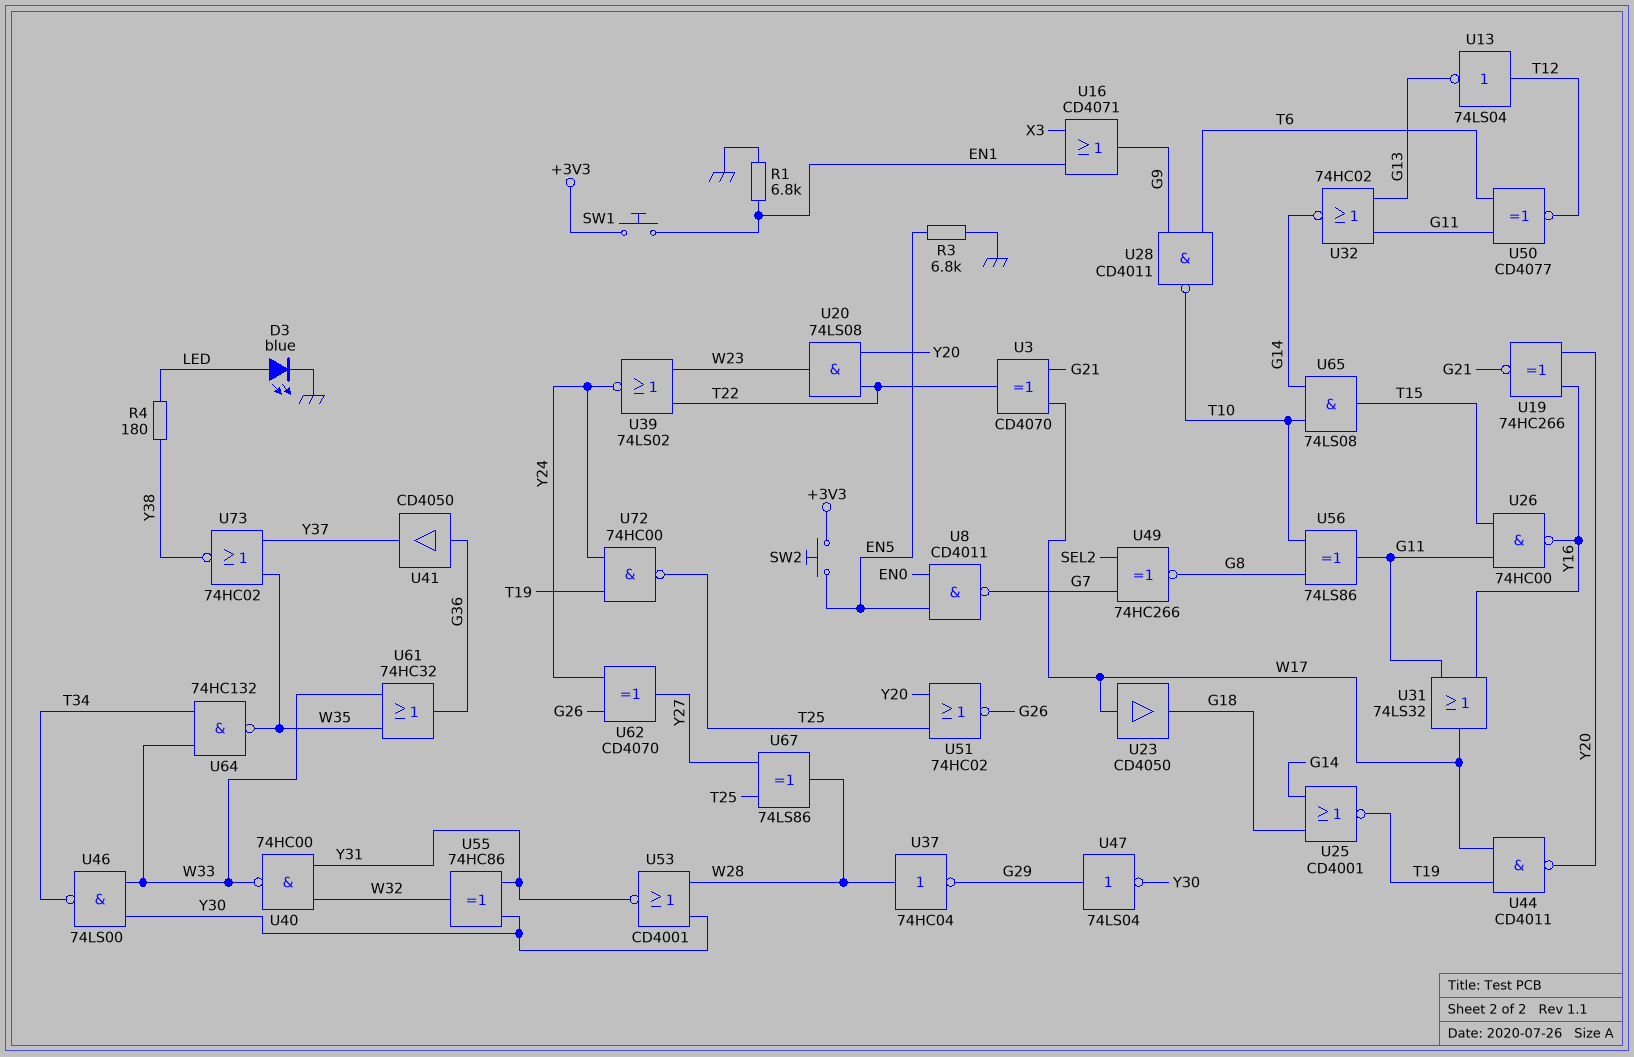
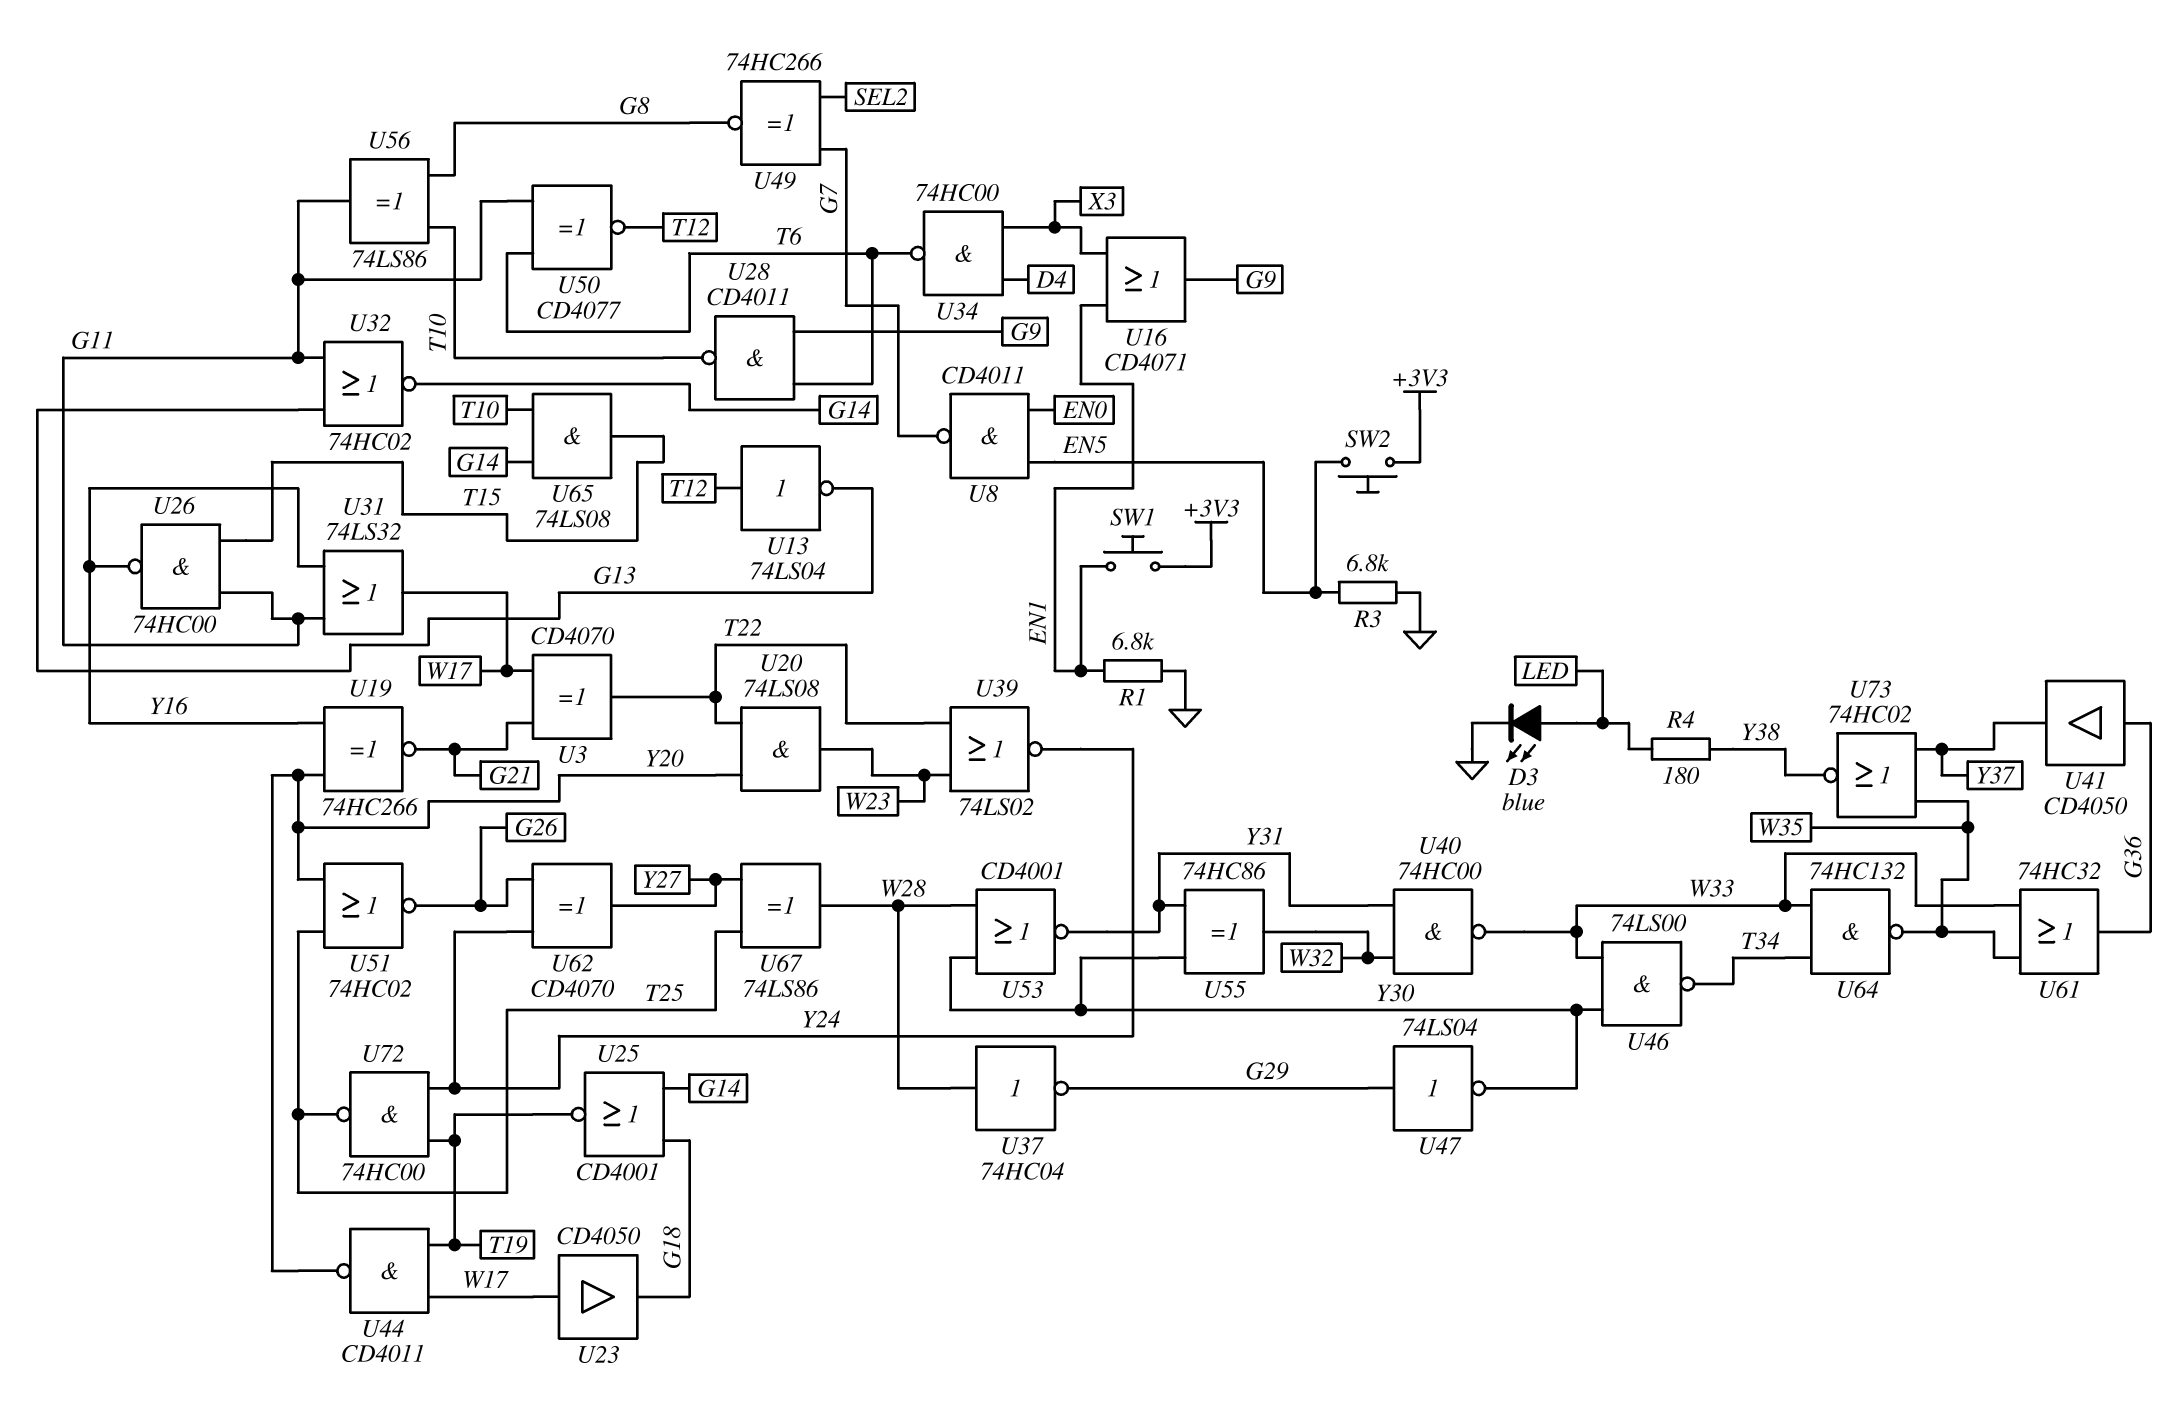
U34: none -> NAND 74HC00 (in D4, in X3, out T6)

